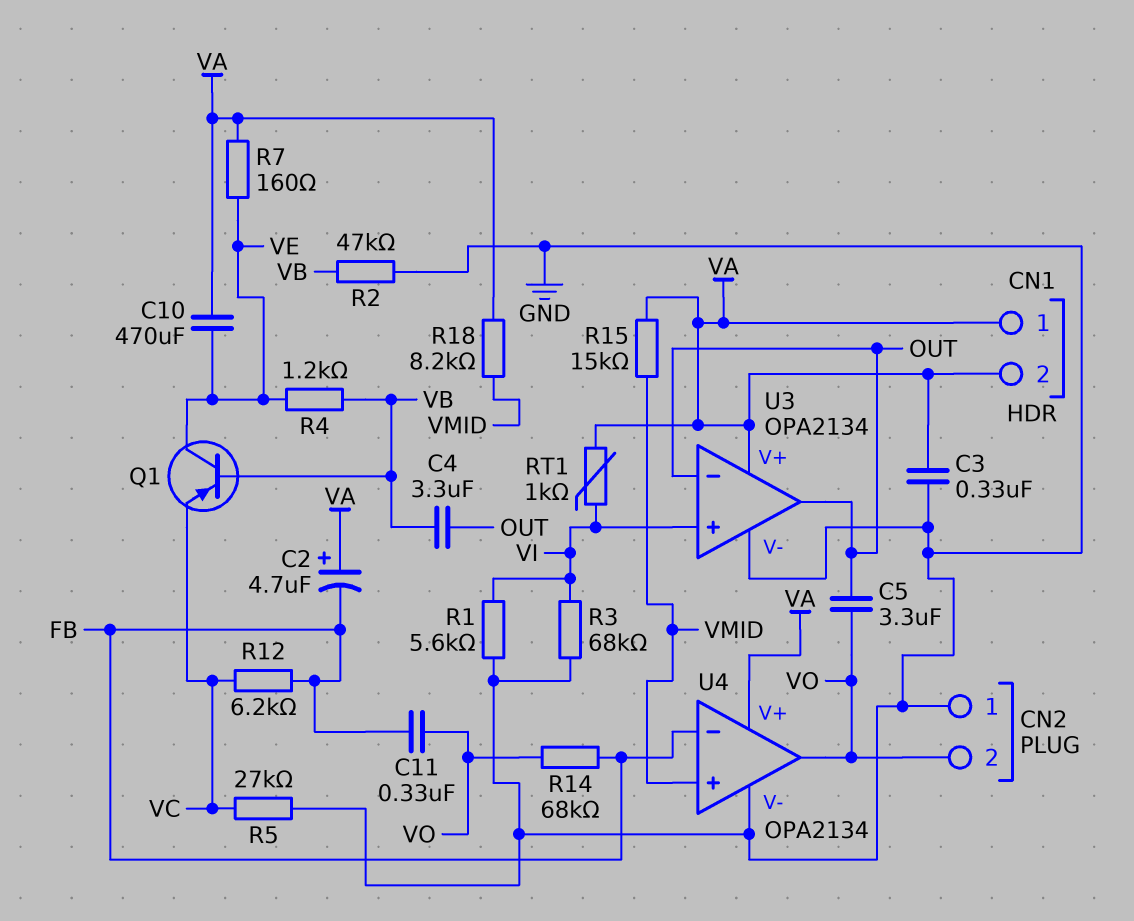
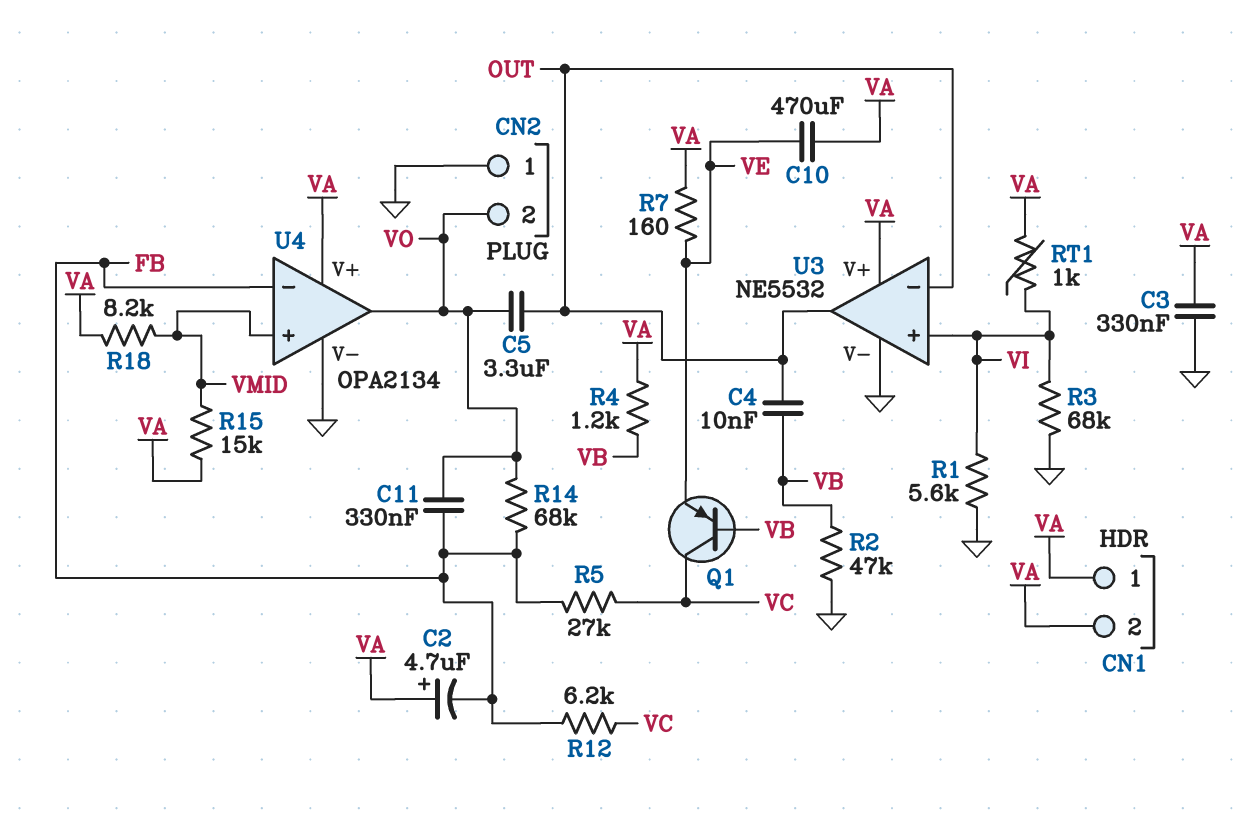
C4: 3.3uF (OUT, VB) -> 10nF (OUT, VB)
Q1: PNP (B VB, C VE, E VC) -> PNP (B VB, C VC, E VE)
R4: 1.2k (VB, VE) -> 1.2k (VA, VB)
R5: 27k (GND, VC) -> 27k (FB, VC)
U3: OPA2134 -> NE5532

